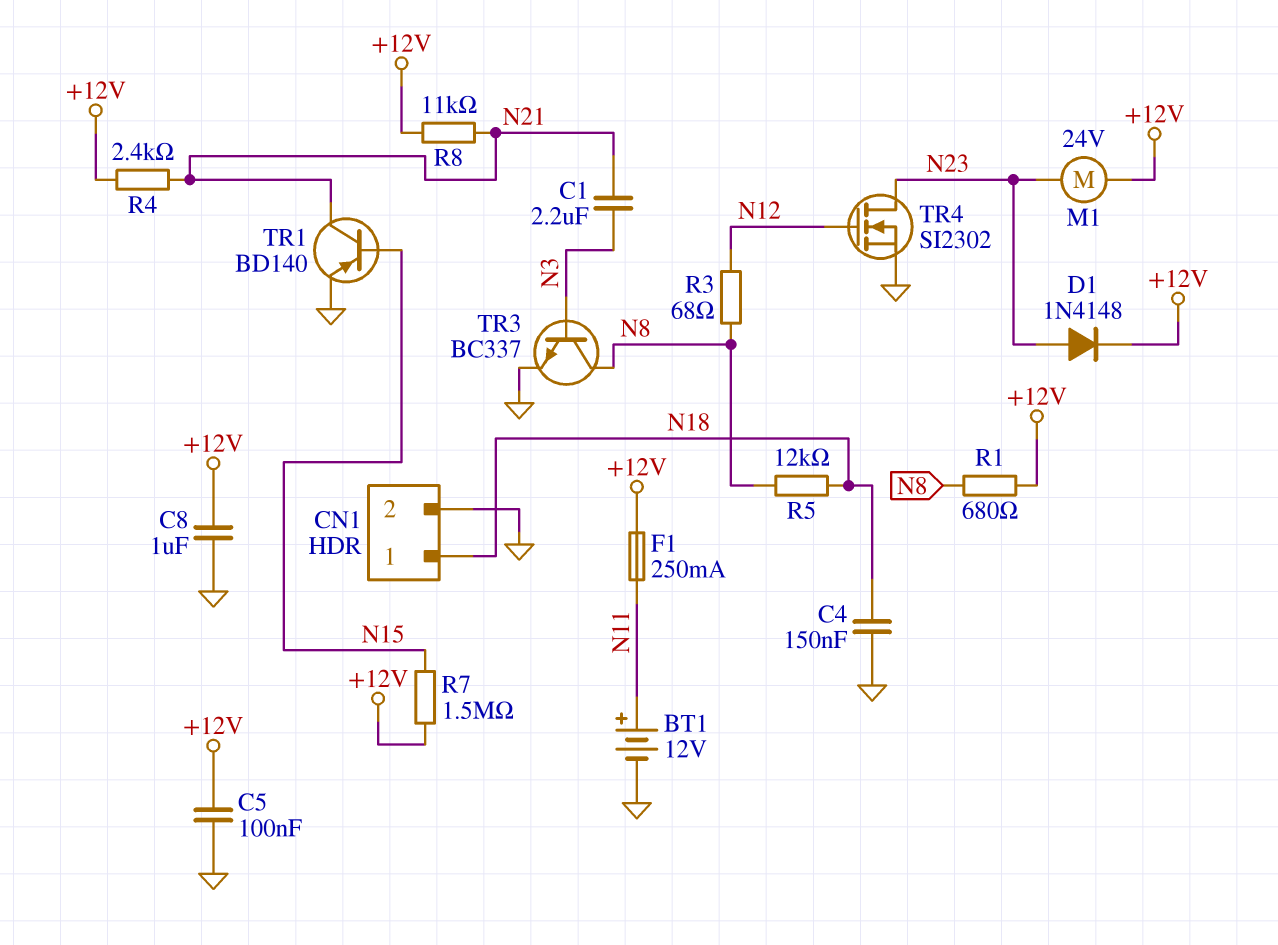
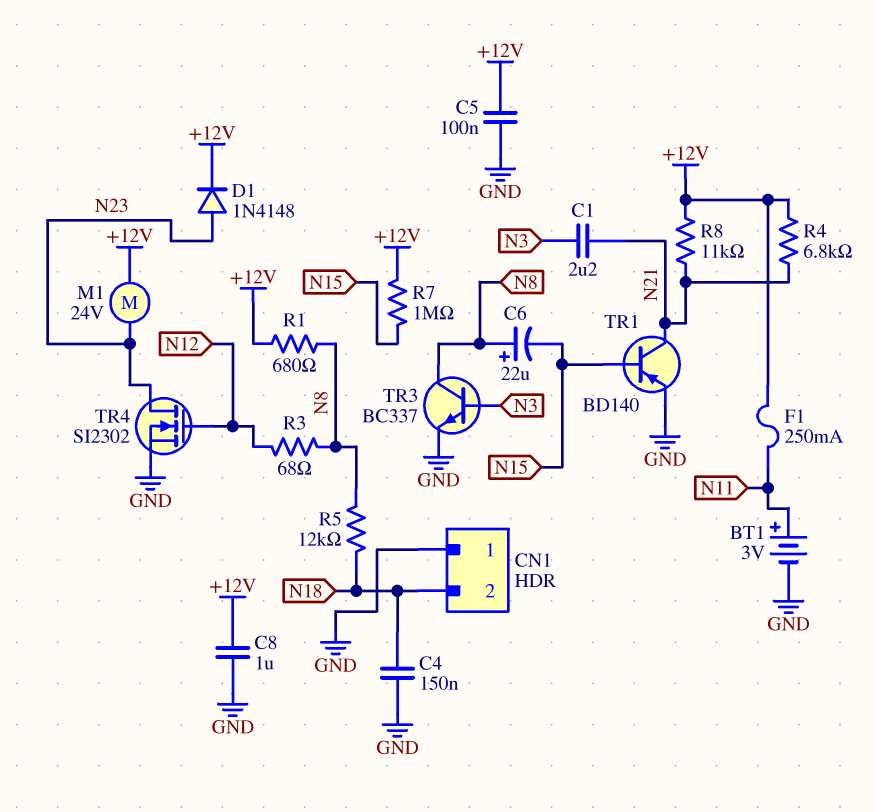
BT1: 12V (plus N11, minus GND) -> 3V (plus N11, minus GND)
C6: none -> 22uF (plus N8, minus N15)
CN1 pin 1: N18 -> GND
CN1 pin 2: GND -> N18
R4: 2.4k (+12V, N21) -> 6.8k (+12V, N21)
R7: 1.5M (+12V, N15) -> 1M (+12V, N15)

